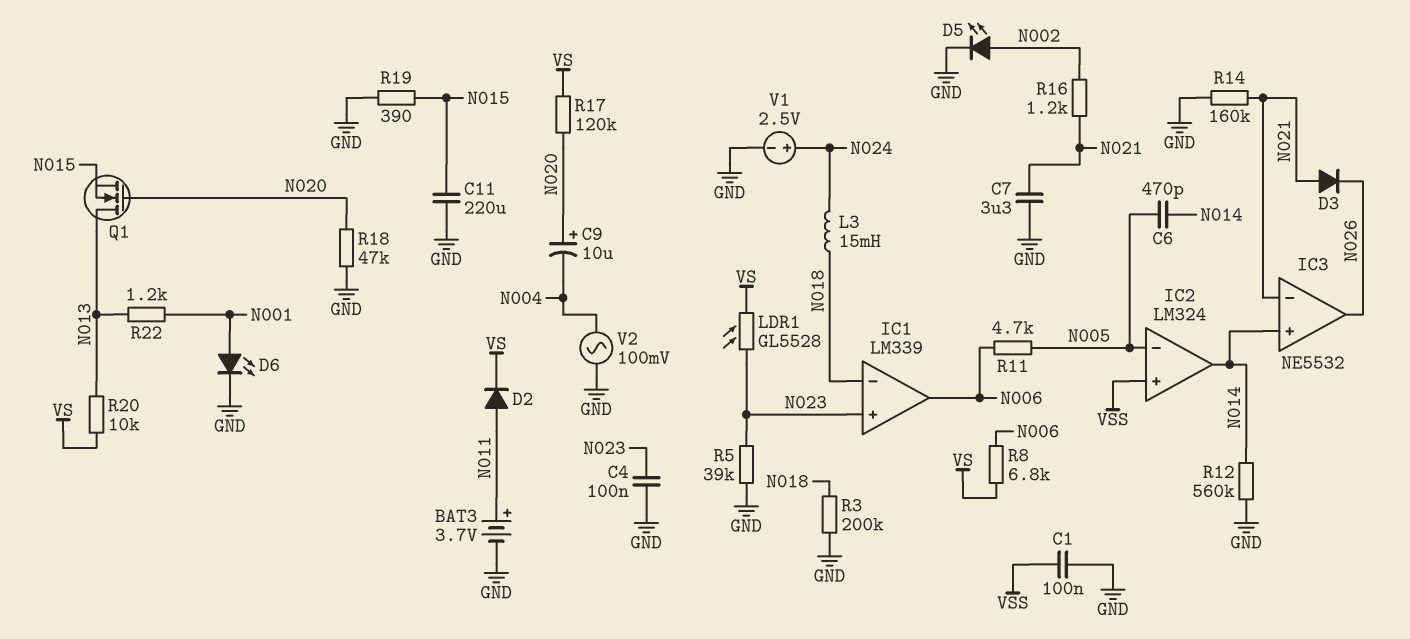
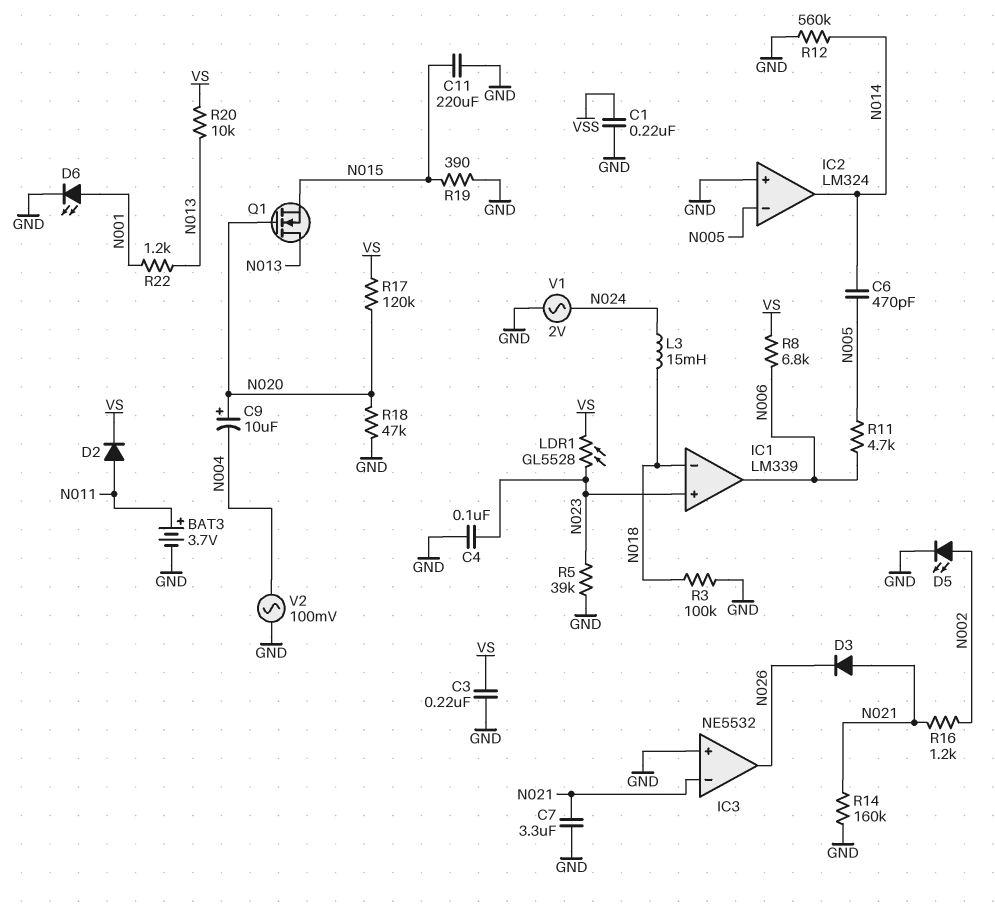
C1: 100nF (GND, VSS) -> 220nF (GND, VSS)
C3: none -> 220nF (GND, VS)
IC2 pin in+: VSS -> GND
IC3 pin in+: N014 -> GND
R3: 200k (GND, N018) -> 100k (GND, N018)
V1: 2.5V (plus N024, minus GND) -> AC 2V (GND, N024)

